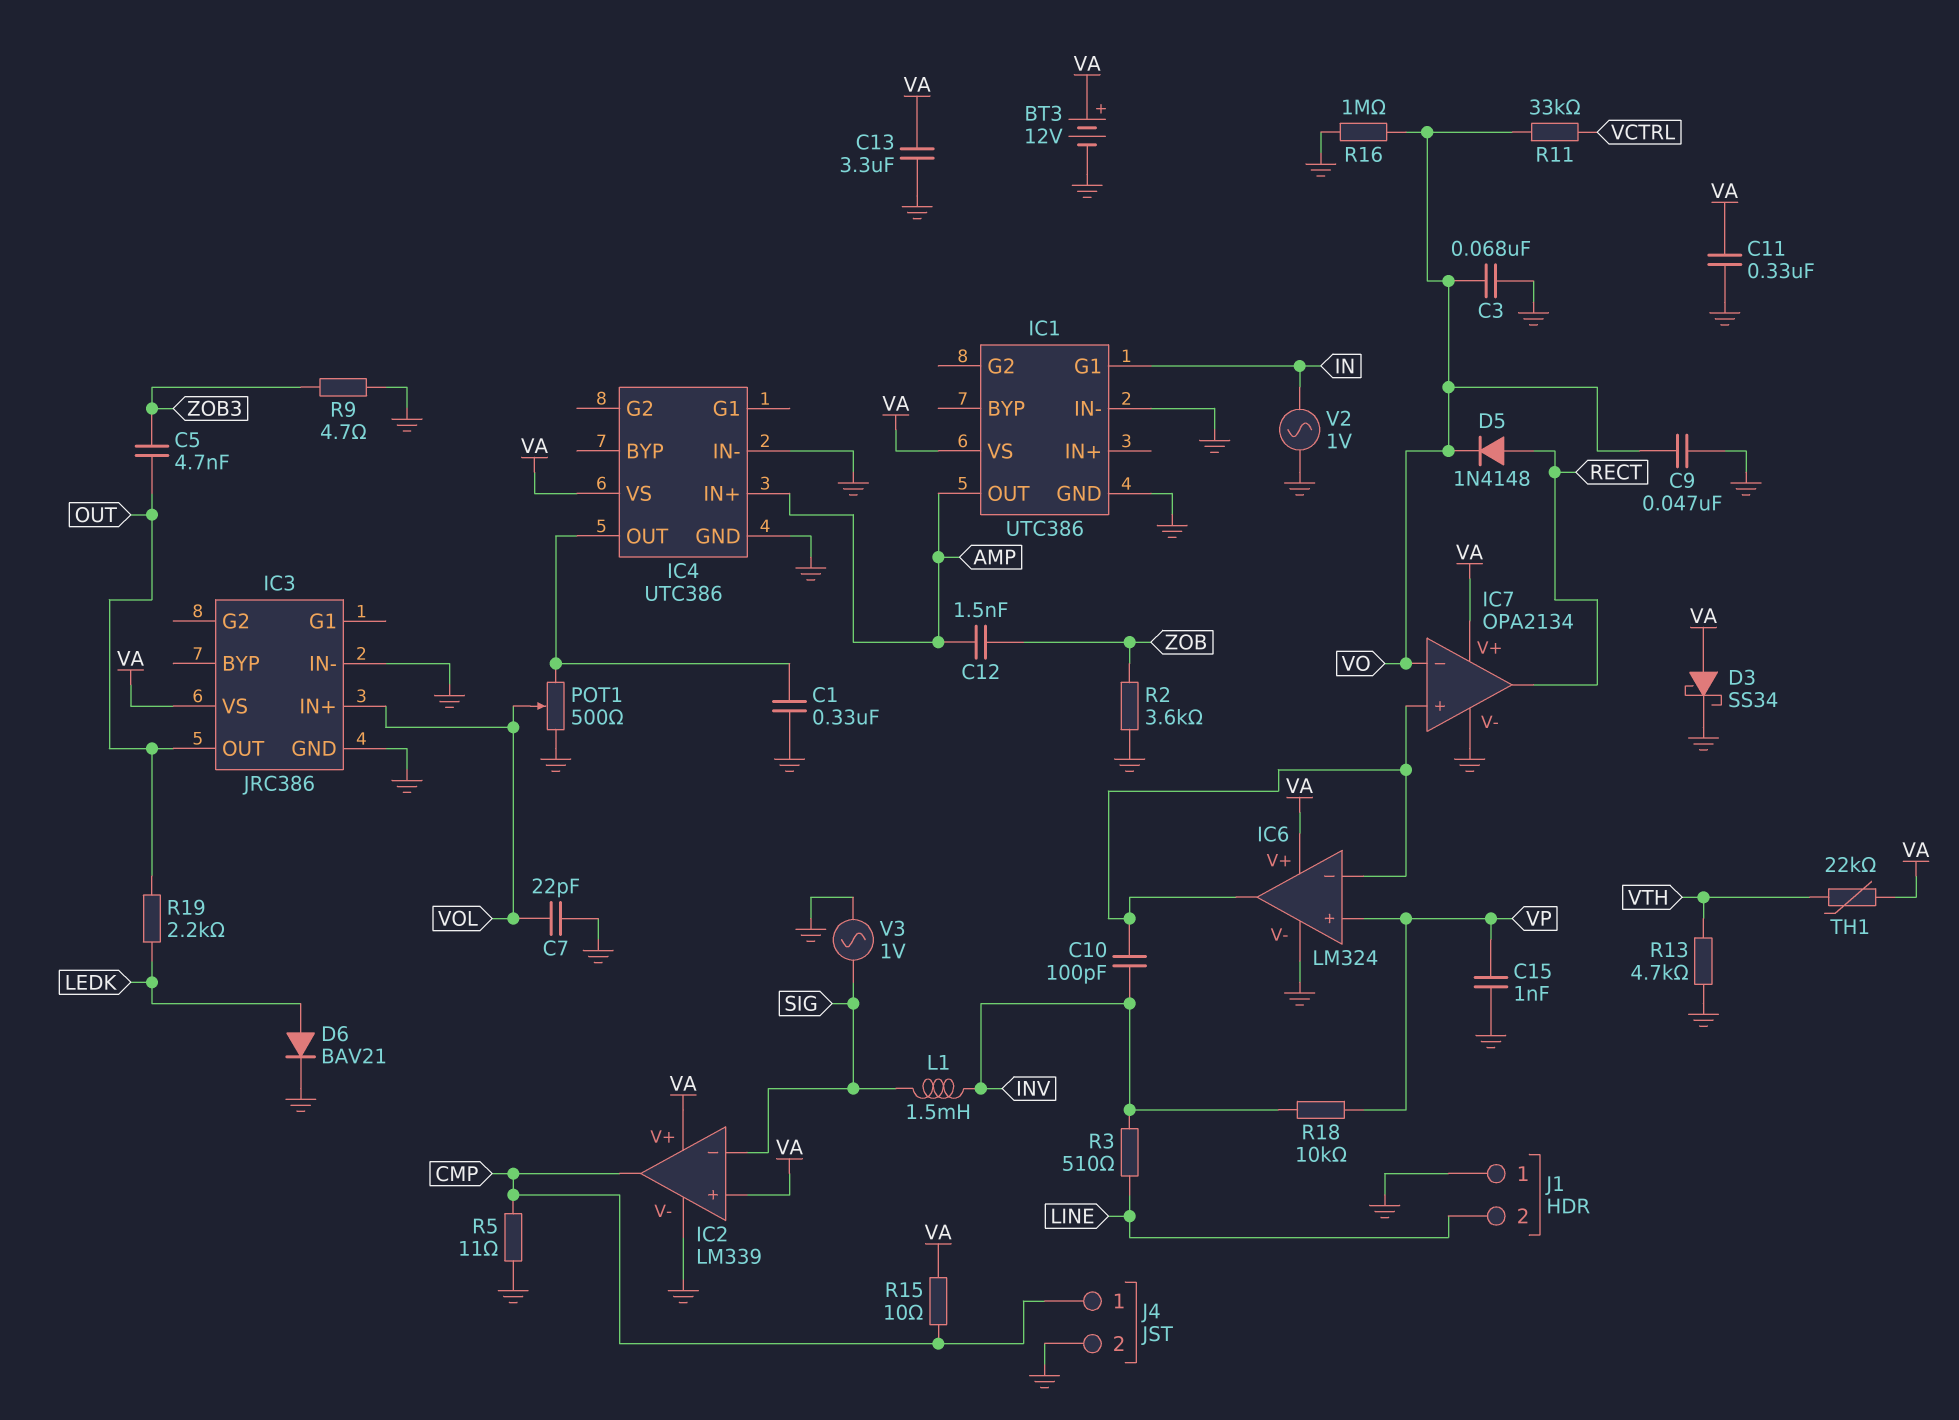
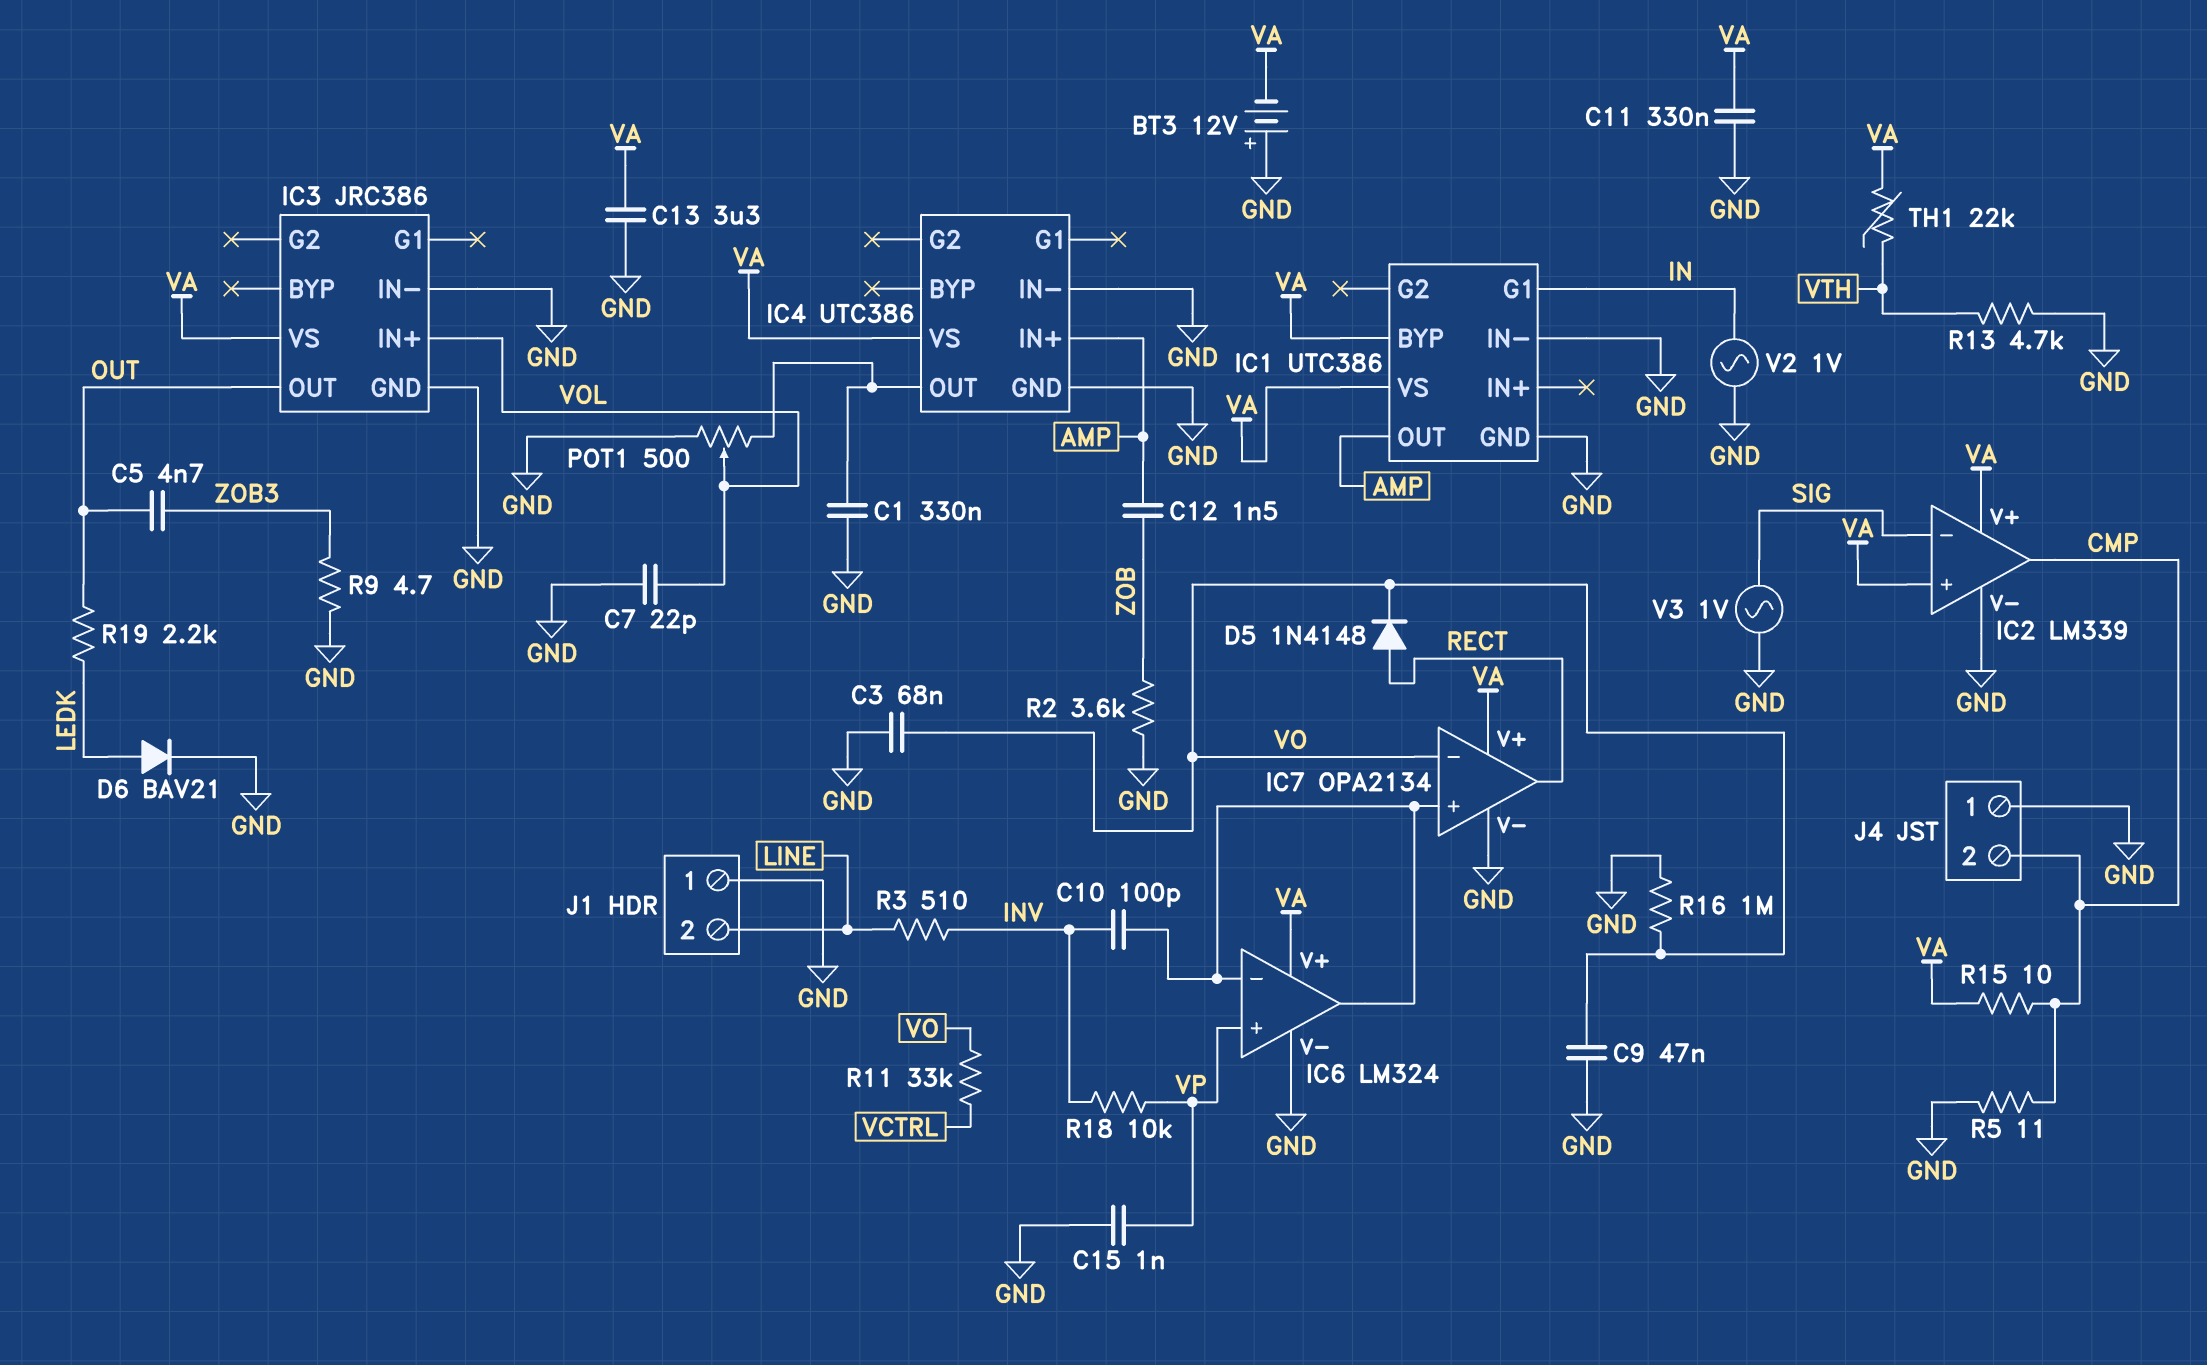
BT3: 12V (plus VA, minus GND) -> 12V (plus GND, minus VA)
D3: schottky SS34 (A VA, K GND) -> none
IC1 pin BYP: none -> VA
J4 pin 1: CMP -> GND
J4 pin 2: GND -> CMP
L1: 1.5mH (INV, SIG) -> none

